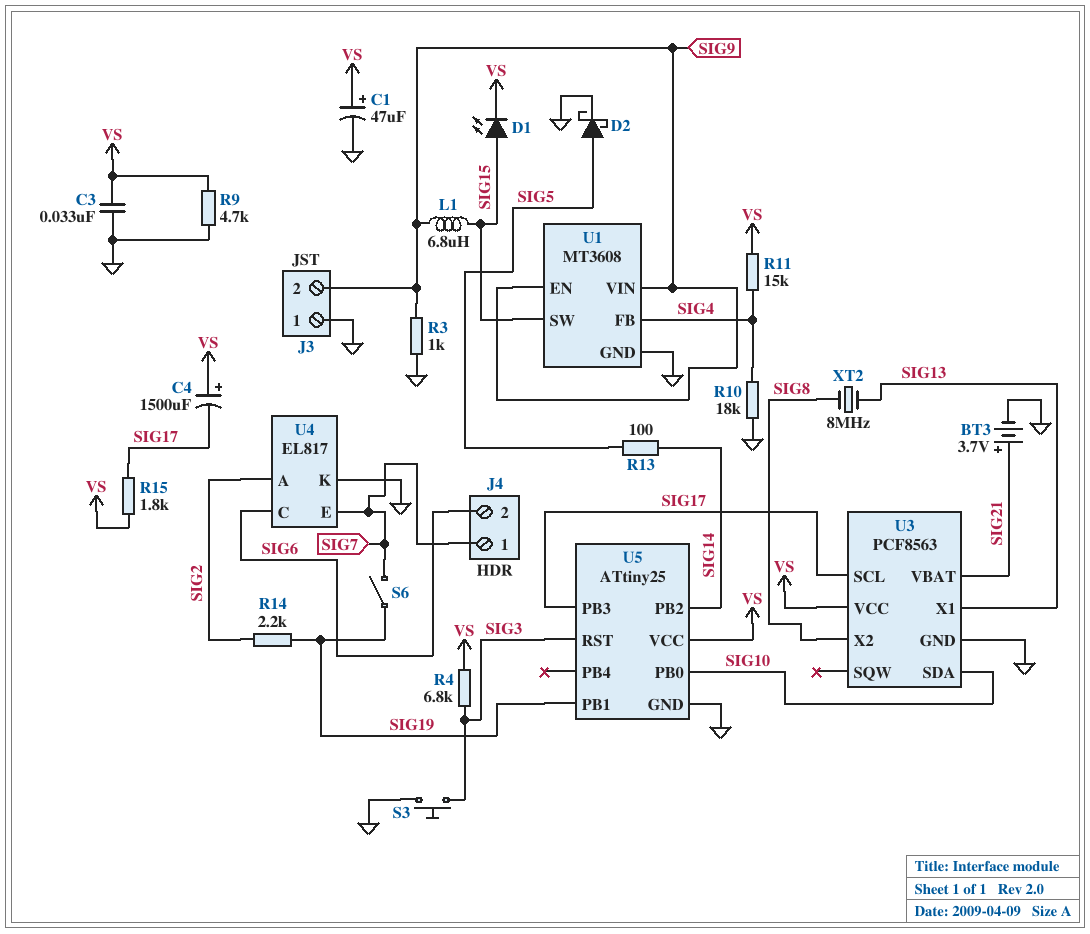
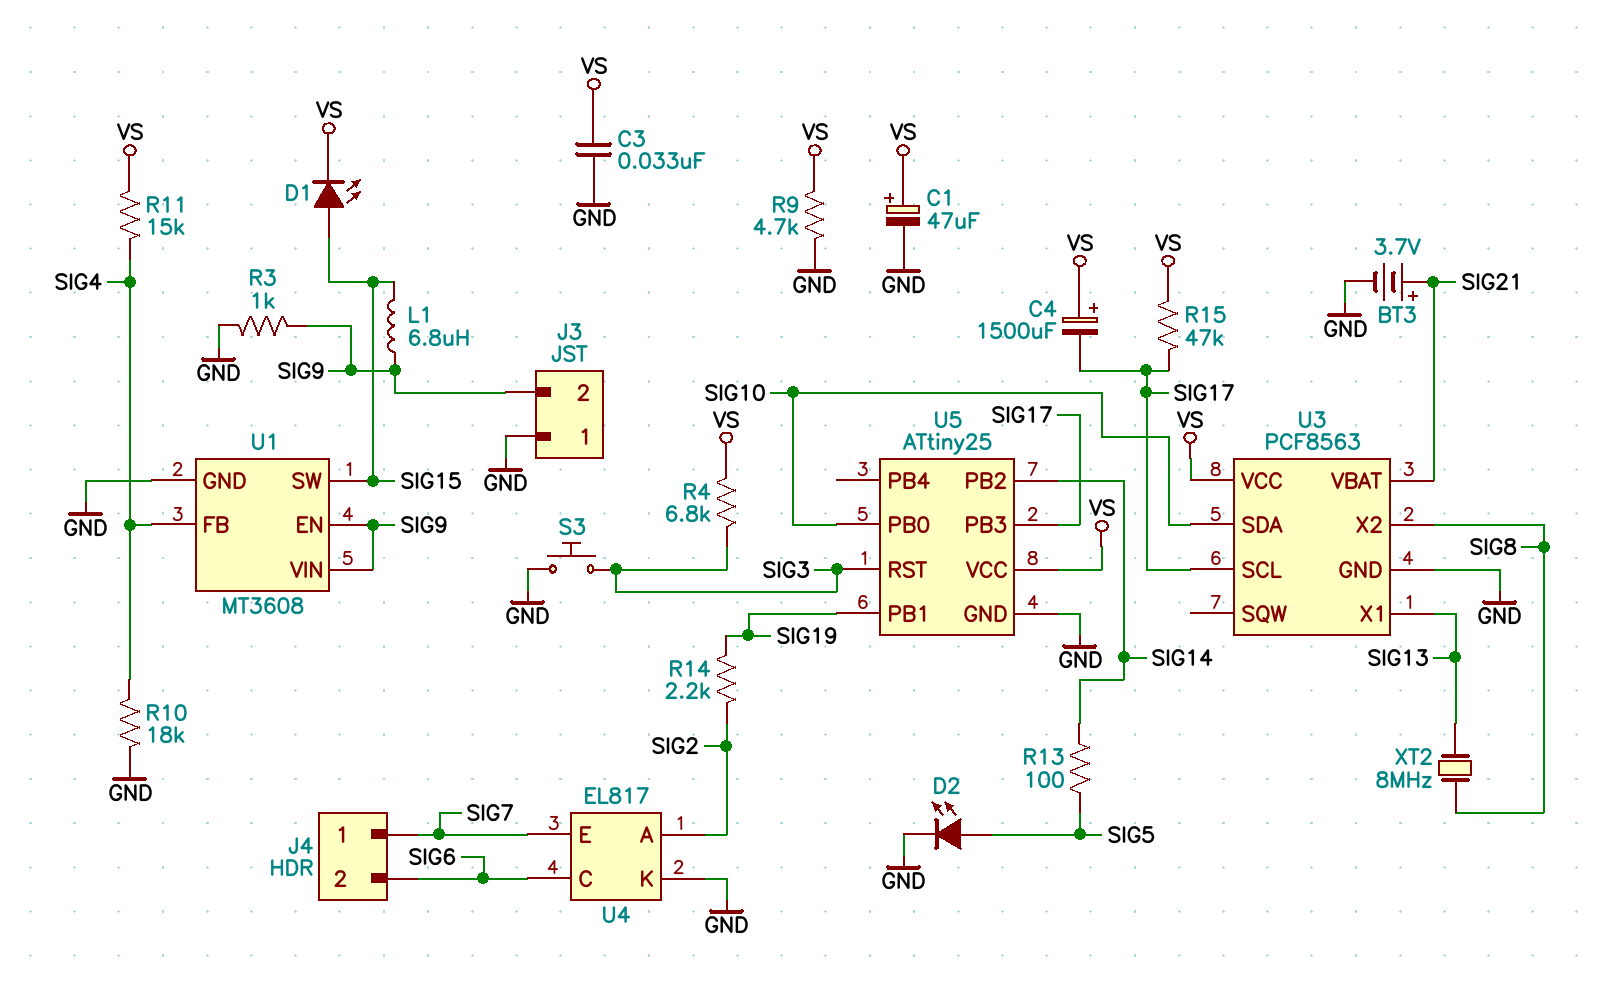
D2: schottky (A SIG5, K GND) -> LED (A SIG5, K GND)
R15: 1.8k (SIG17, VS) -> 47k (SIG17, VS)
S6: switch (SIG7, SIG19) -> none

